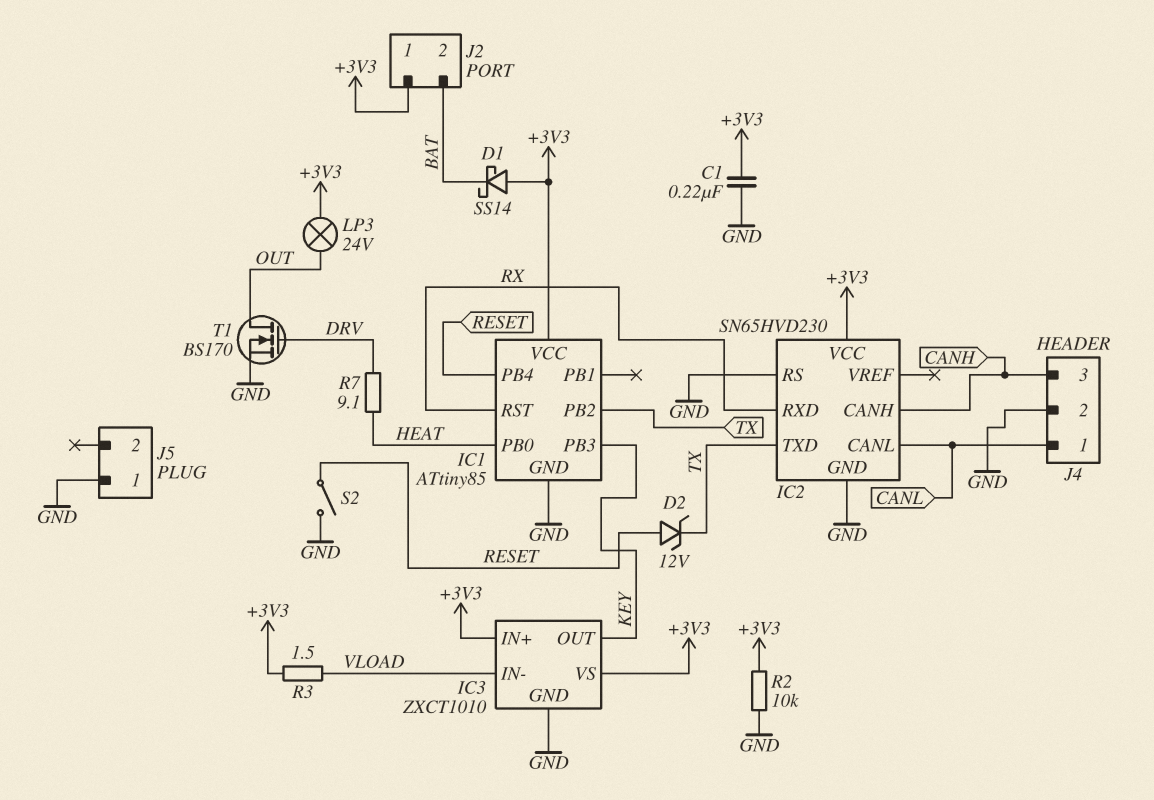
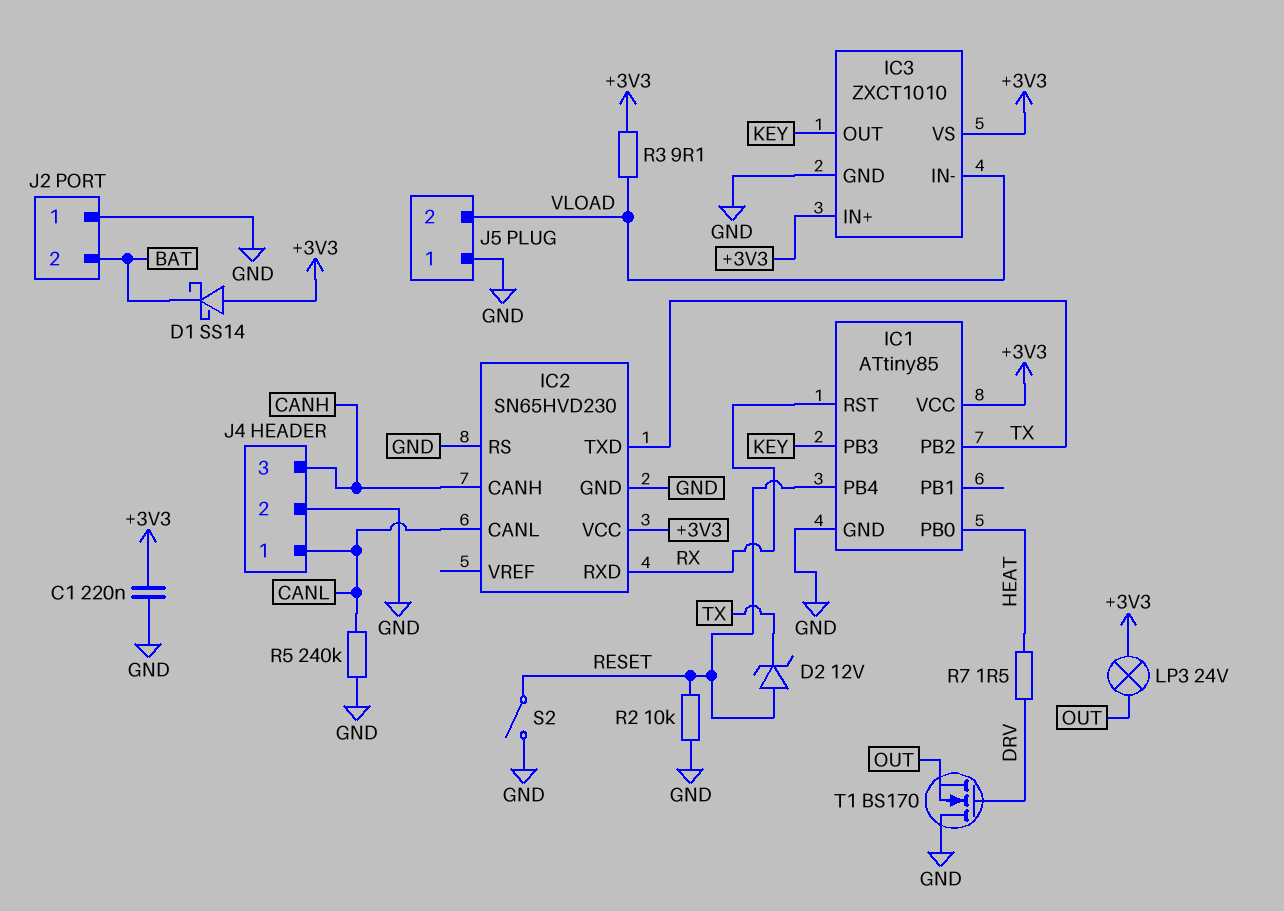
J2 pin 1: +3V3 -> GND
J5 pin 2: none -> VLOAD
R2: 10k (+3V3, GND) -> 10k (GND, RESET)
R3: 1.5 (+3V3, VLOAD) -> 9.1 (+3V3, VLOAD)
R5: none -> 240k (CANL, GND)
R7: 9.1 (DRV, HEAT) -> 1.5 (DRV, HEAT)
T1: NMOS BS170 (G DRV, D OUT, S GND) -> NMOS BS170 (G DRV, D GND, S OUT)

